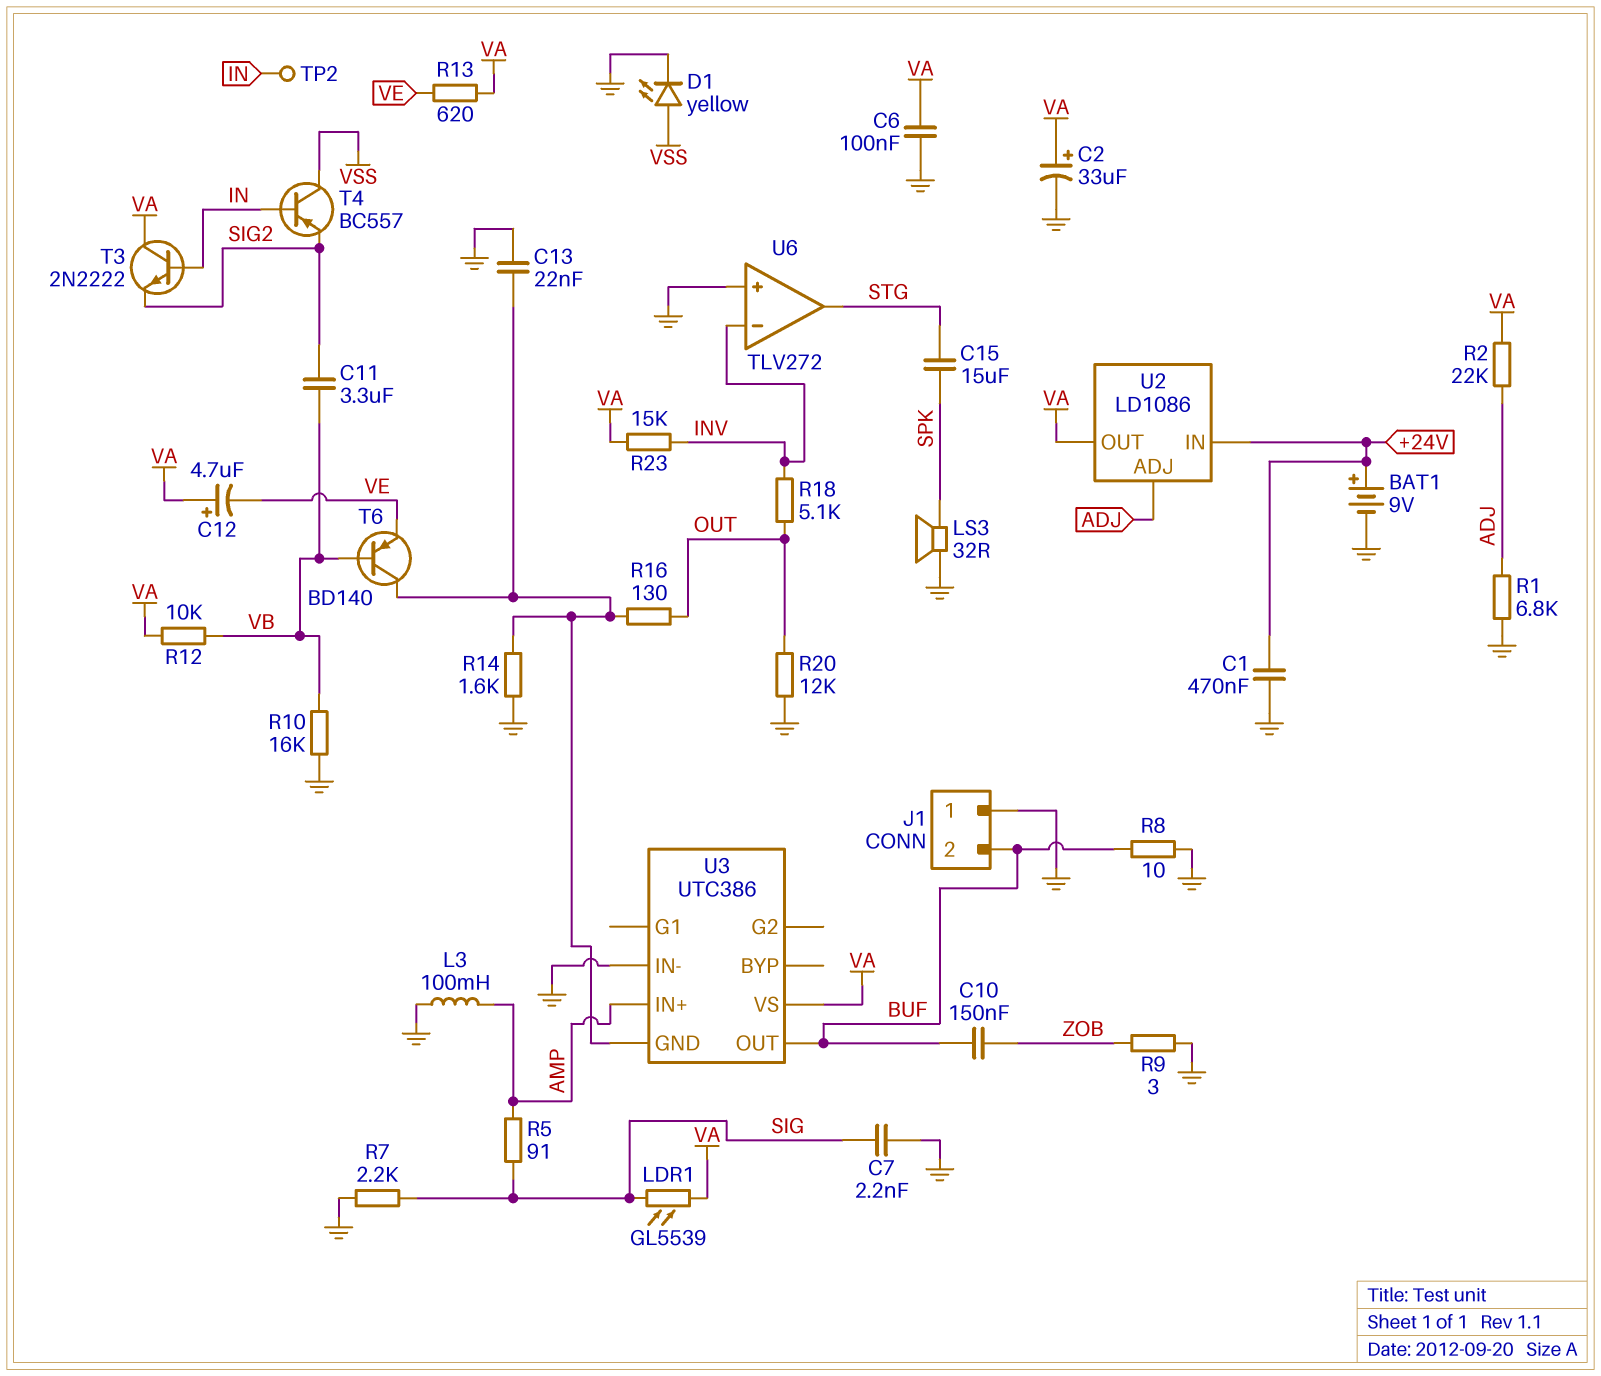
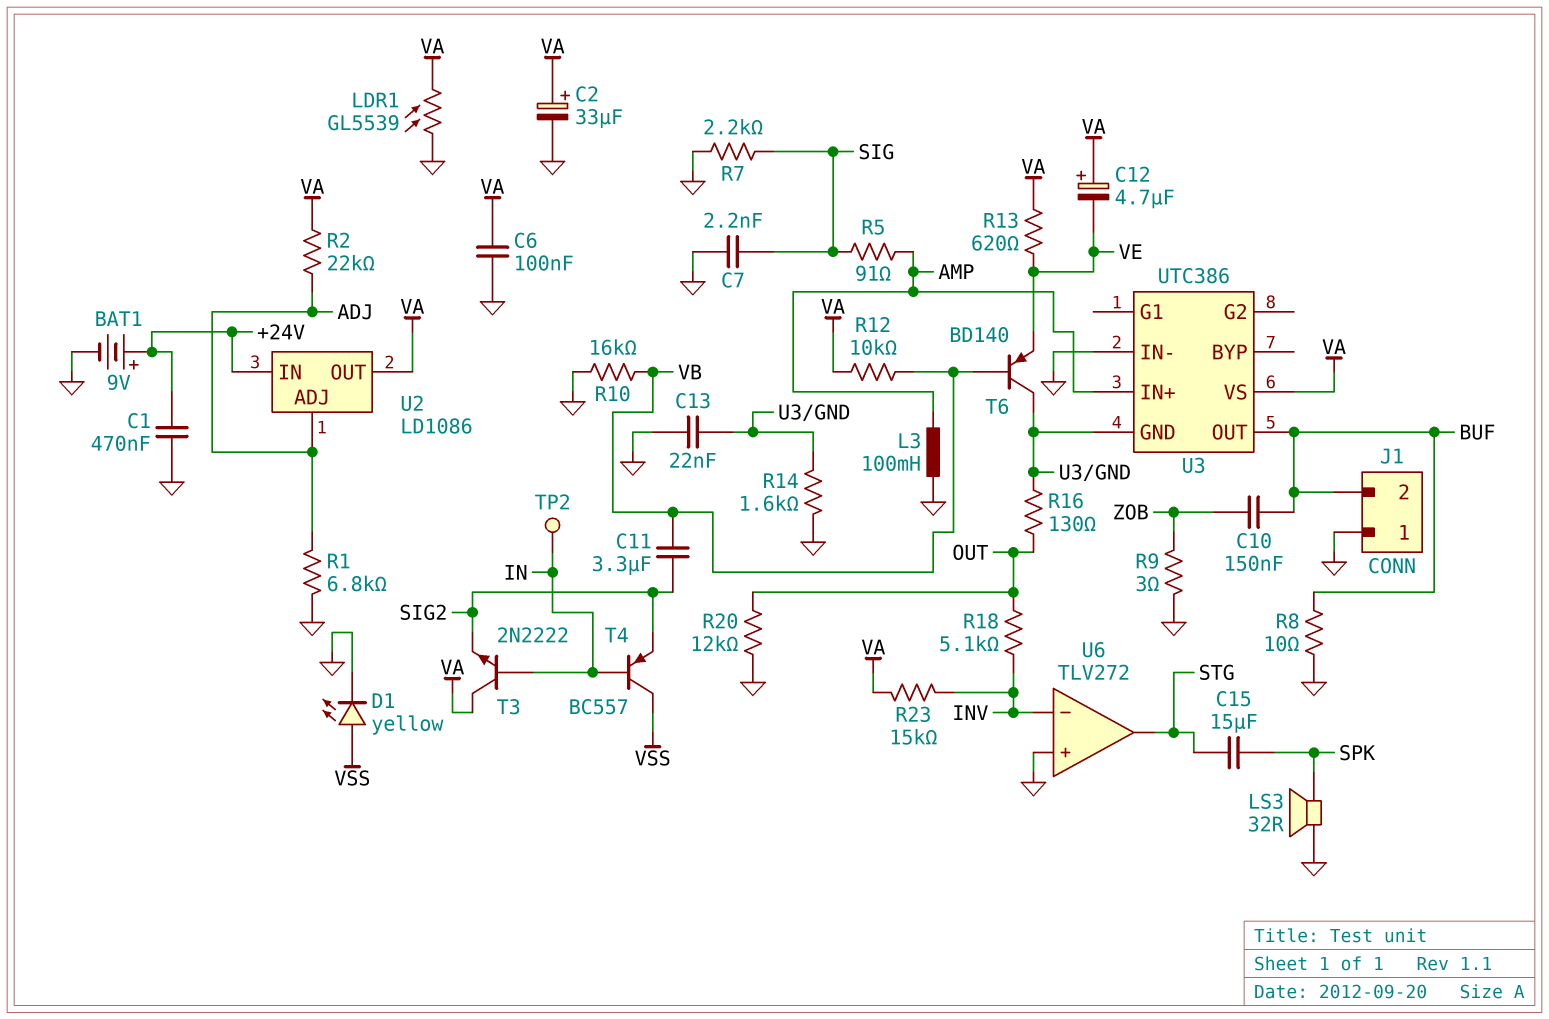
LDR1: GL5539 (SIG, VA) -> GL5539 (GND, VA)

